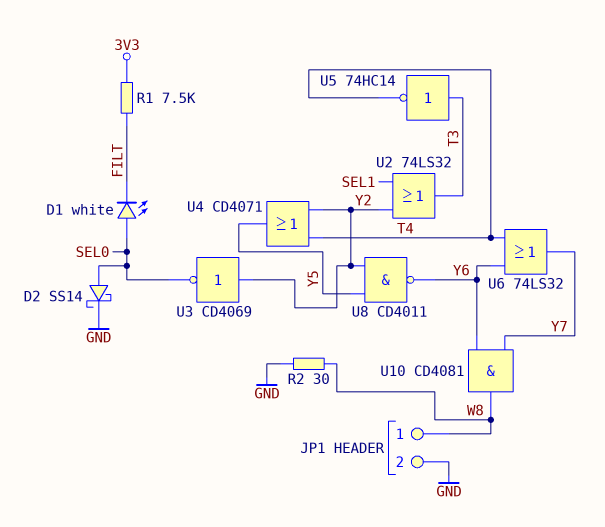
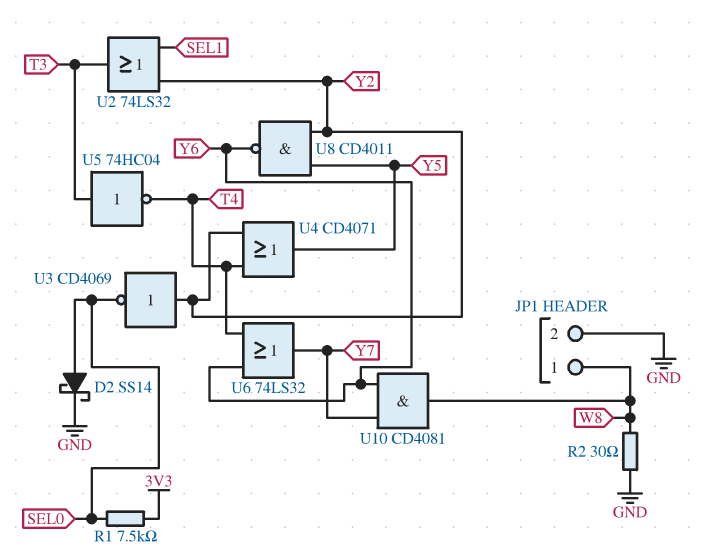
D1: LED white (A SEL0, K FILT) -> none
R1: 7.5k (3V3, FILT) -> 7.5k (3V3, SEL0)
U5: NOT 74HC14 (in T3, out T4) -> NOT 74HC04 (in T3, out T4)

